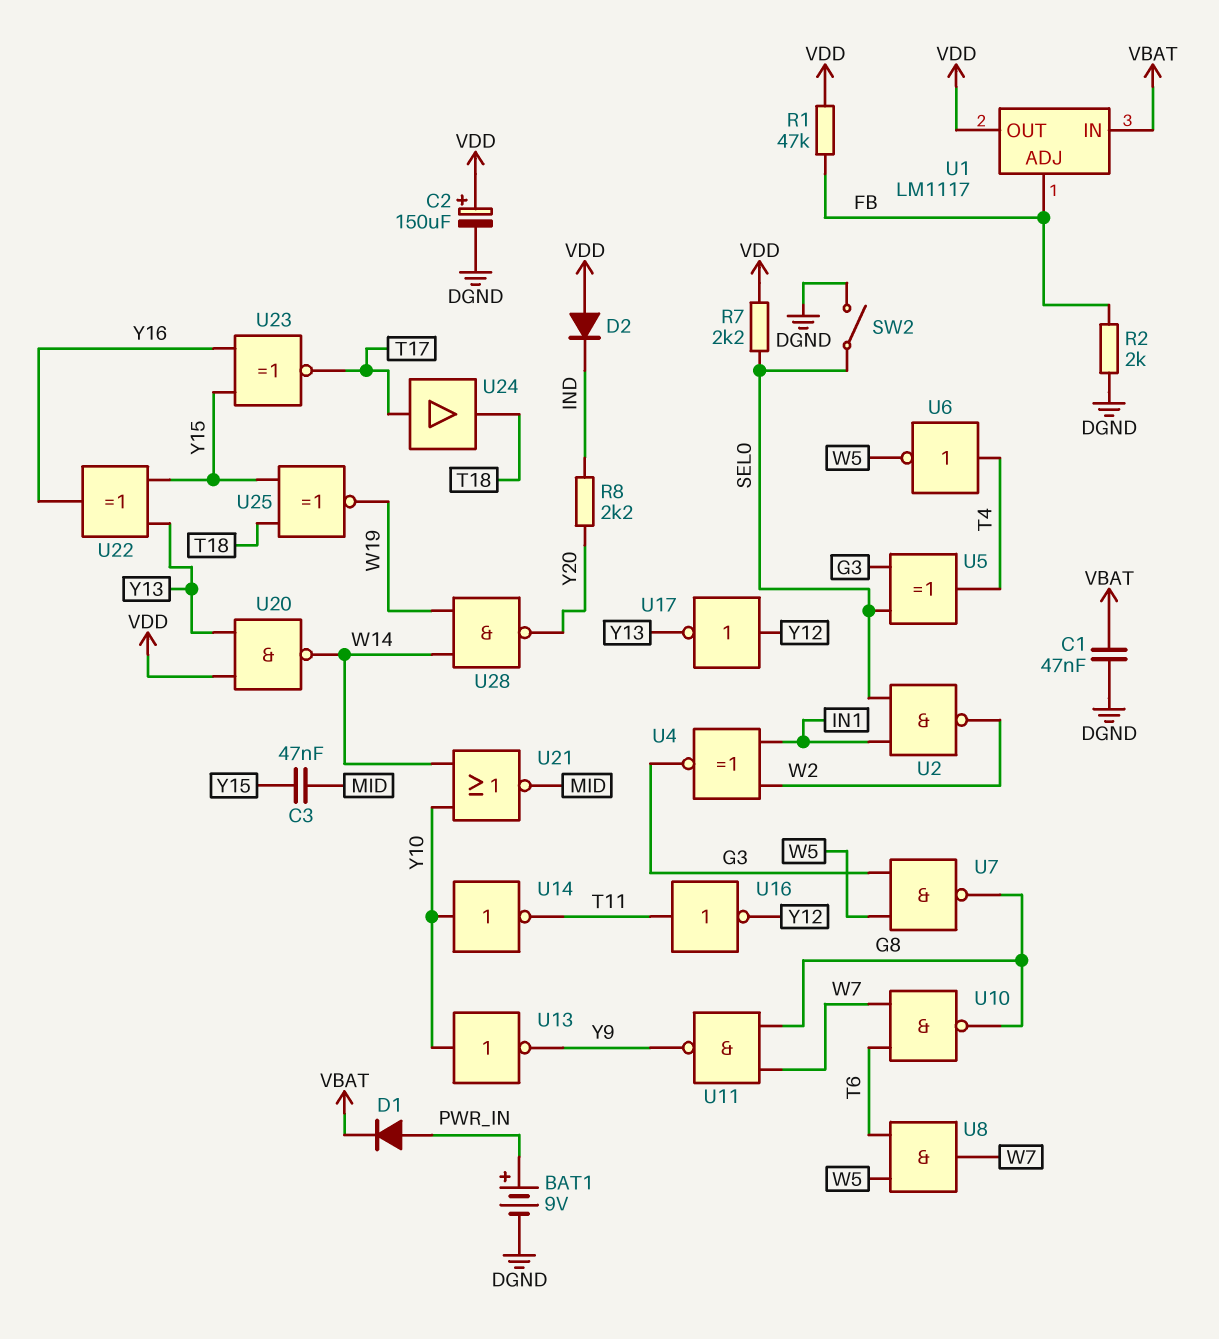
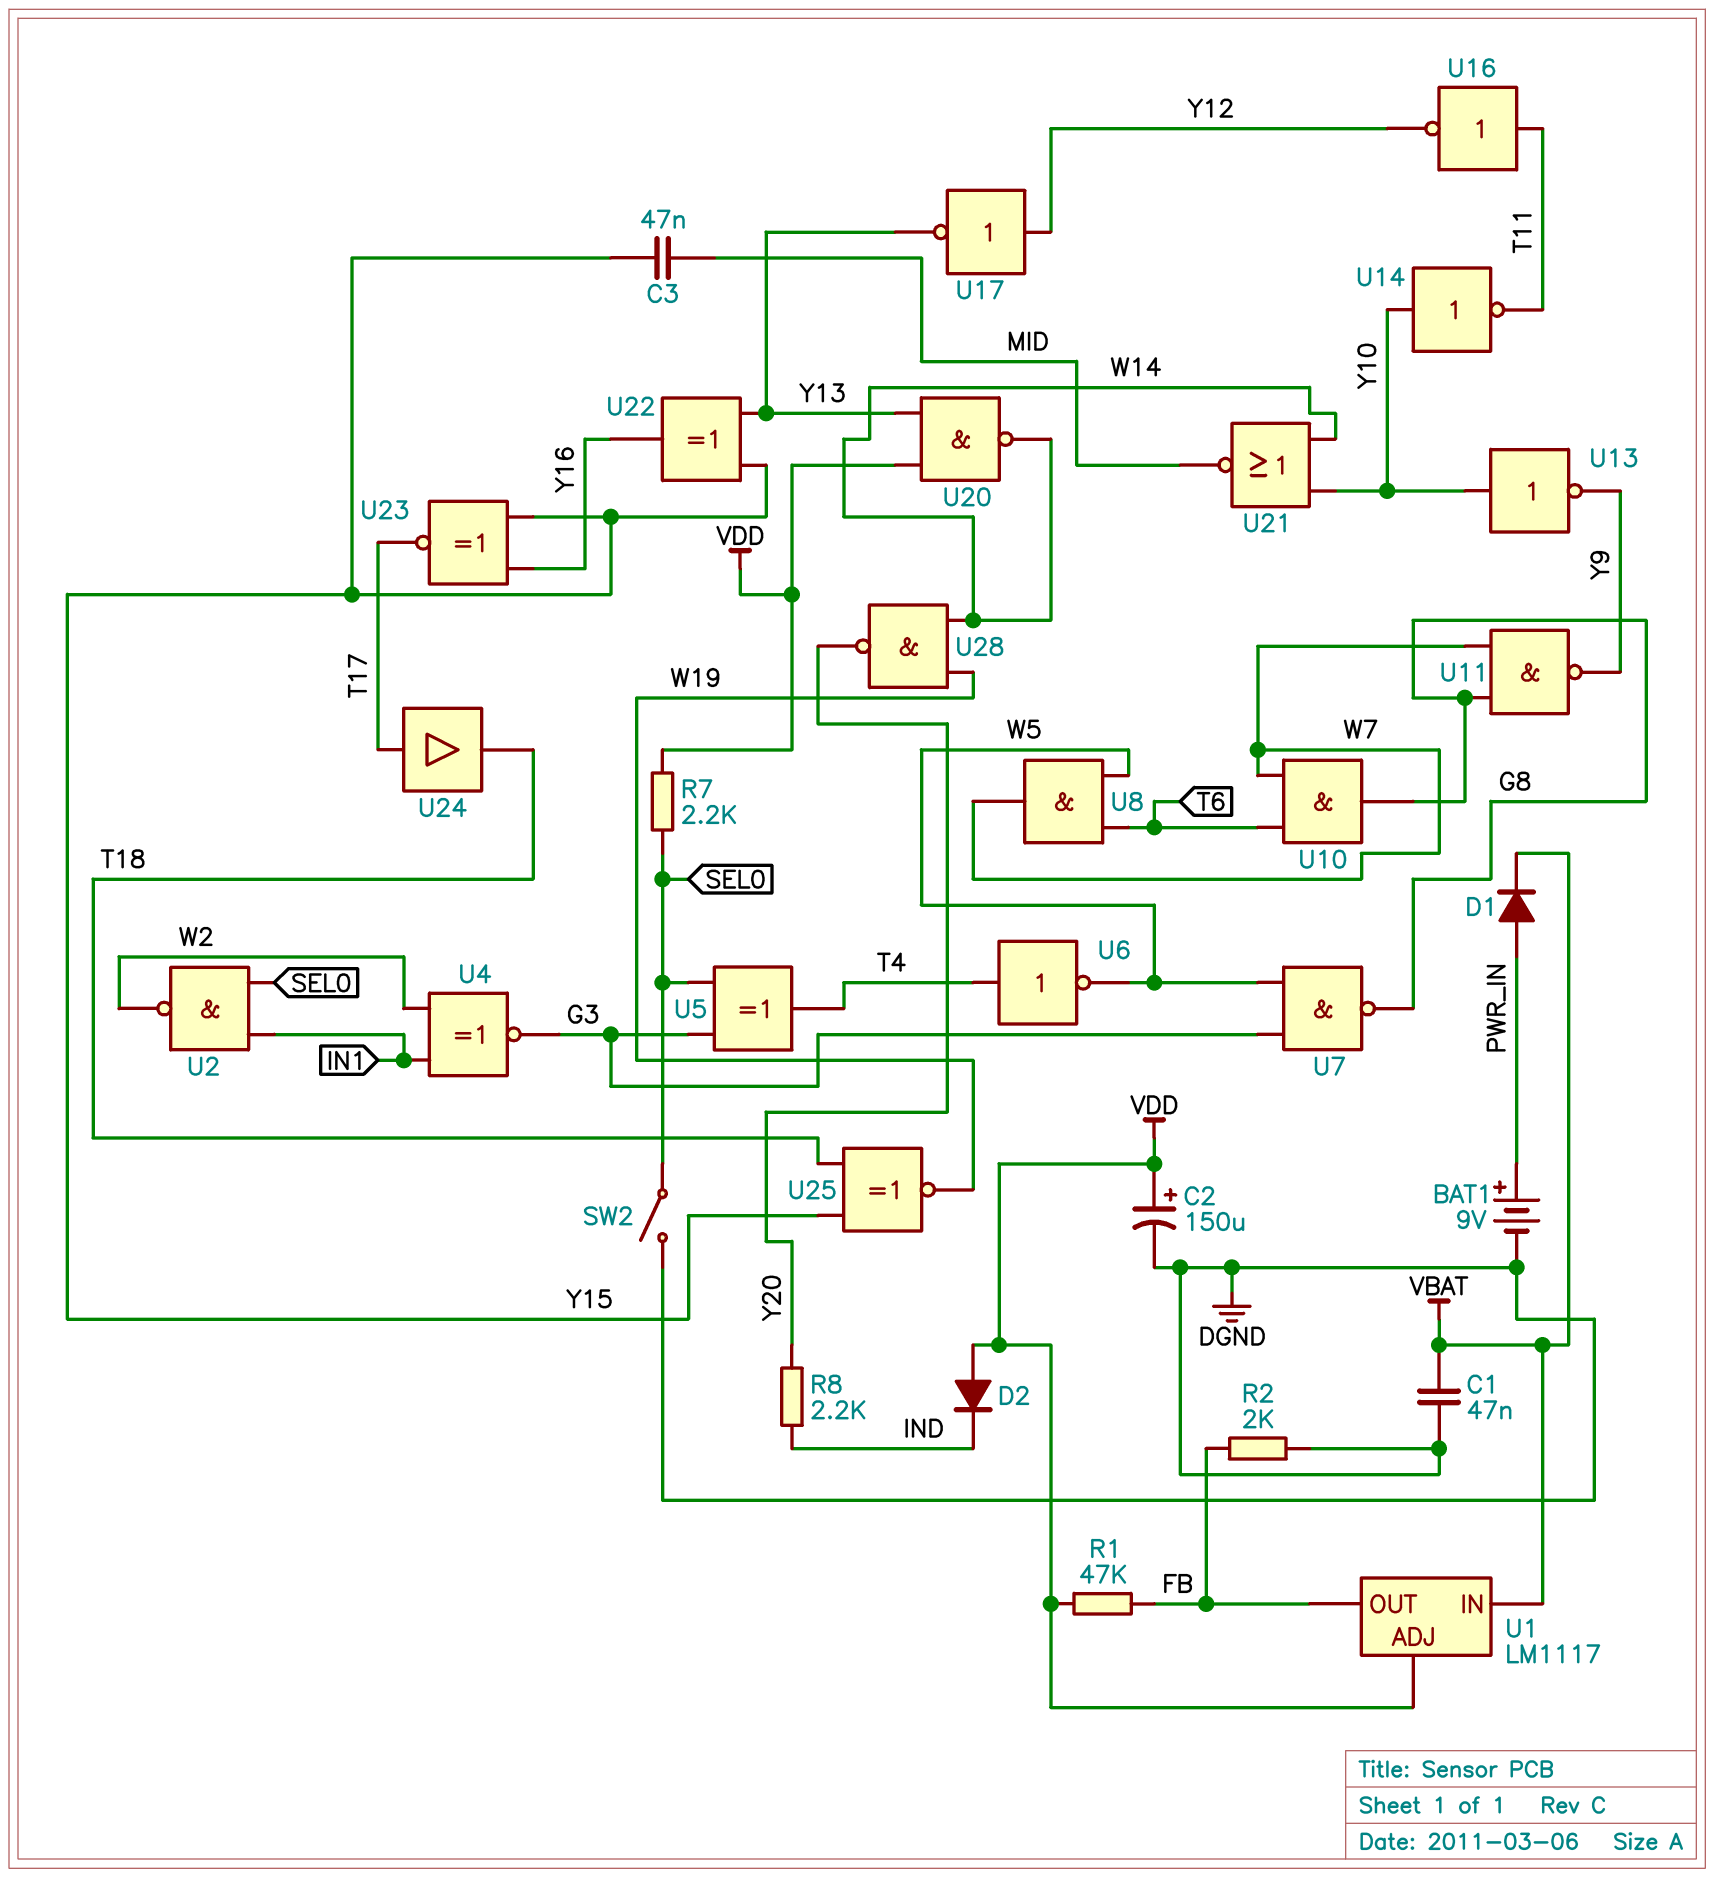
U1 pin ADJ: FB -> VDD
U1 pin OUT: VDD -> FB
U10: NAND (in T6, in W7, out G8) -> AND (in T6, in W7, out G8)

